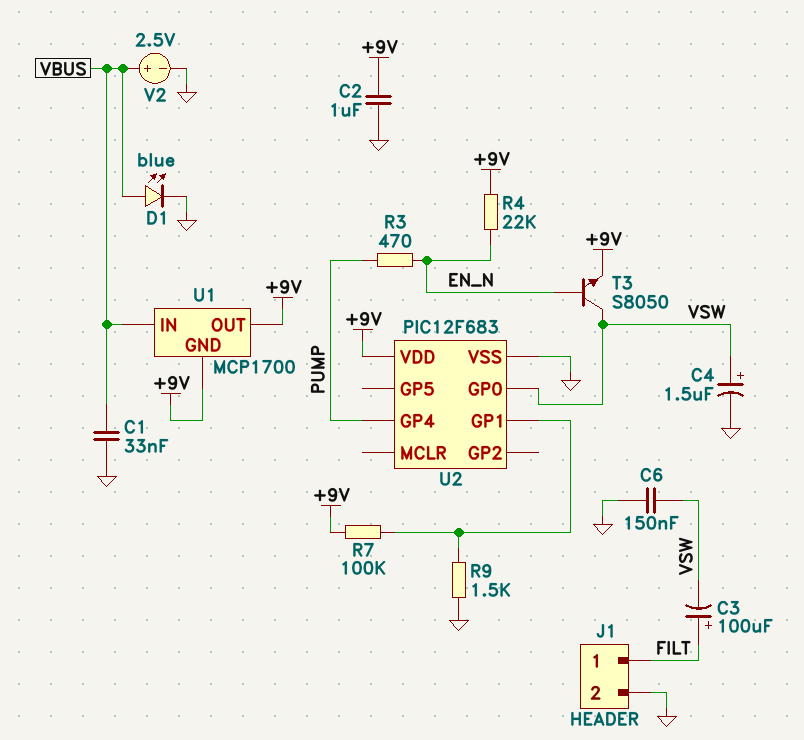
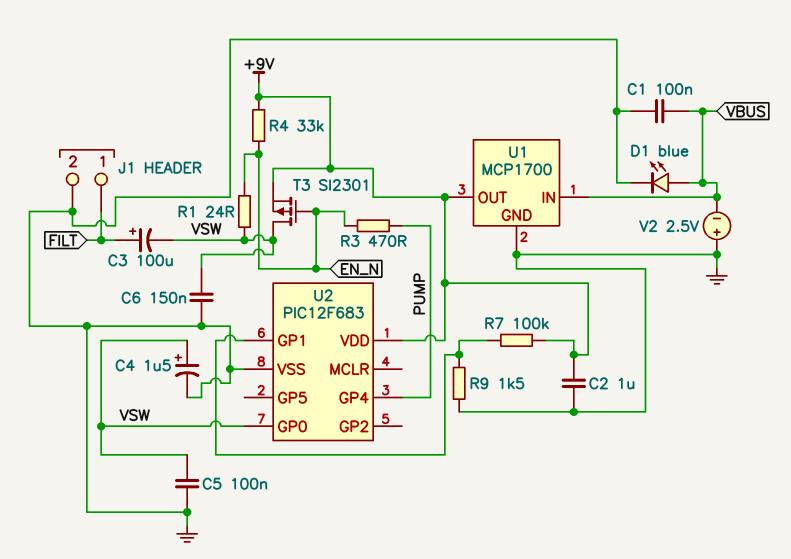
C1: 33nF (GND, VBUS) -> 100nF (GND, VBUS)
C5: none -> 100nF (GND, VSW)
R1: none -> 24 (EN_N, VSW)
R4: 22k (+9V, EN_N) -> 33k (+9V, EN_N)
T3: NPN S8050 (B EN_N, C VSW, E +9V) -> PMOS SI2301 (G EN_N, D VSW, S +9V)
U1 pin GND: +9V -> GND
V2: 2.5V (plus VBUS, minus GND) -> 2.5V (plus GND, minus VBUS)

